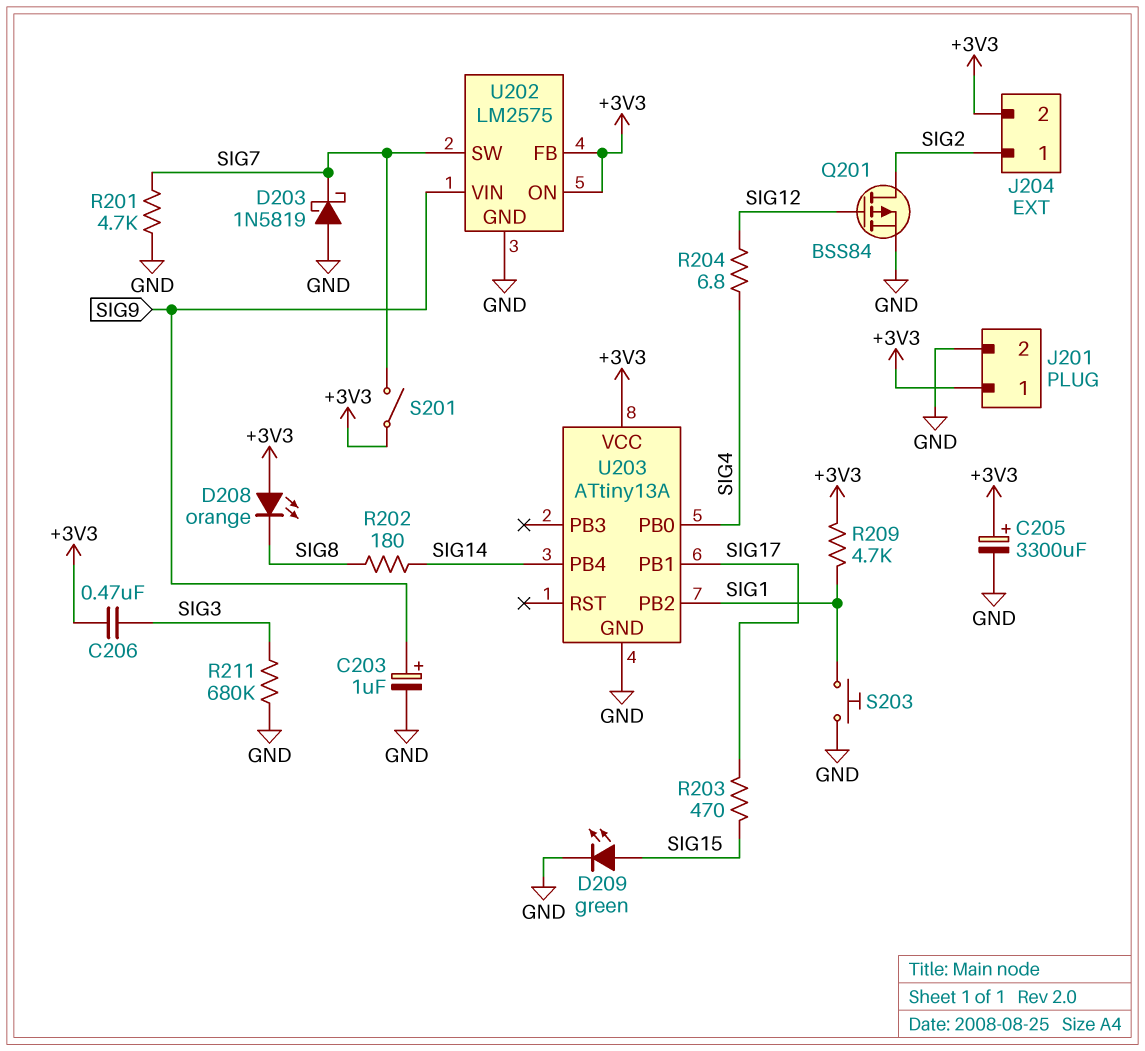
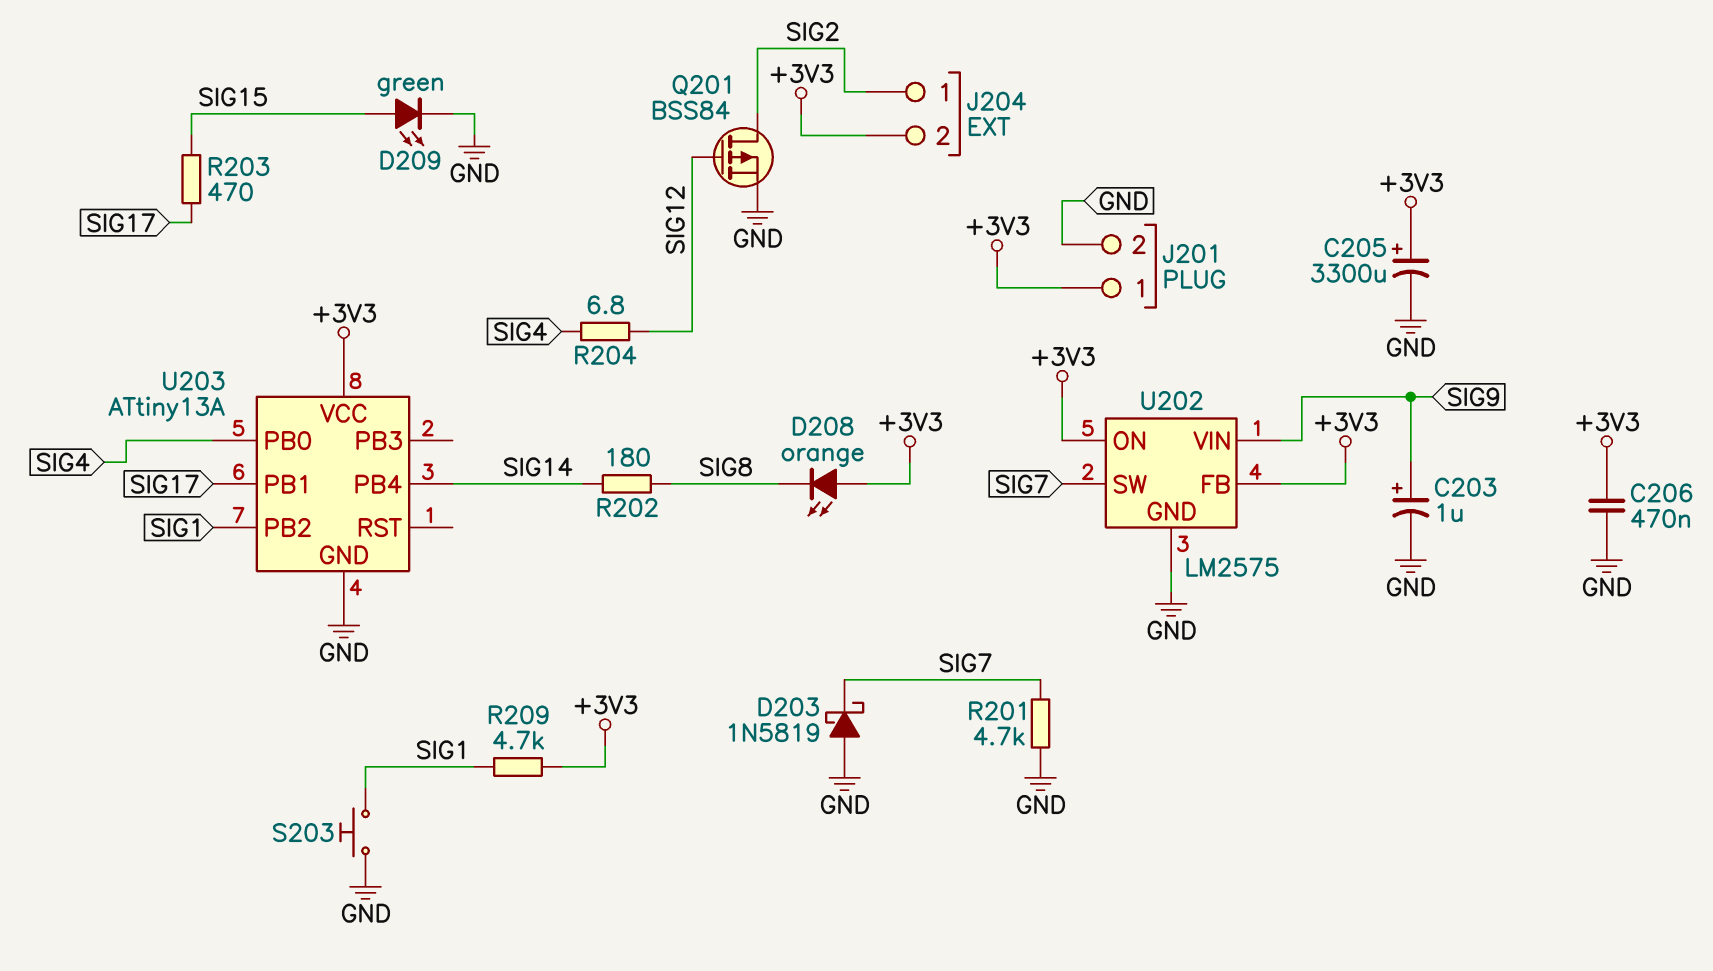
C206: 470nF (+3V3, SIG3) -> 470nF (+3V3, GND)
R211: 680k (GND, SIG3) -> none
S201: switch (+3V3, SIG7) -> none

